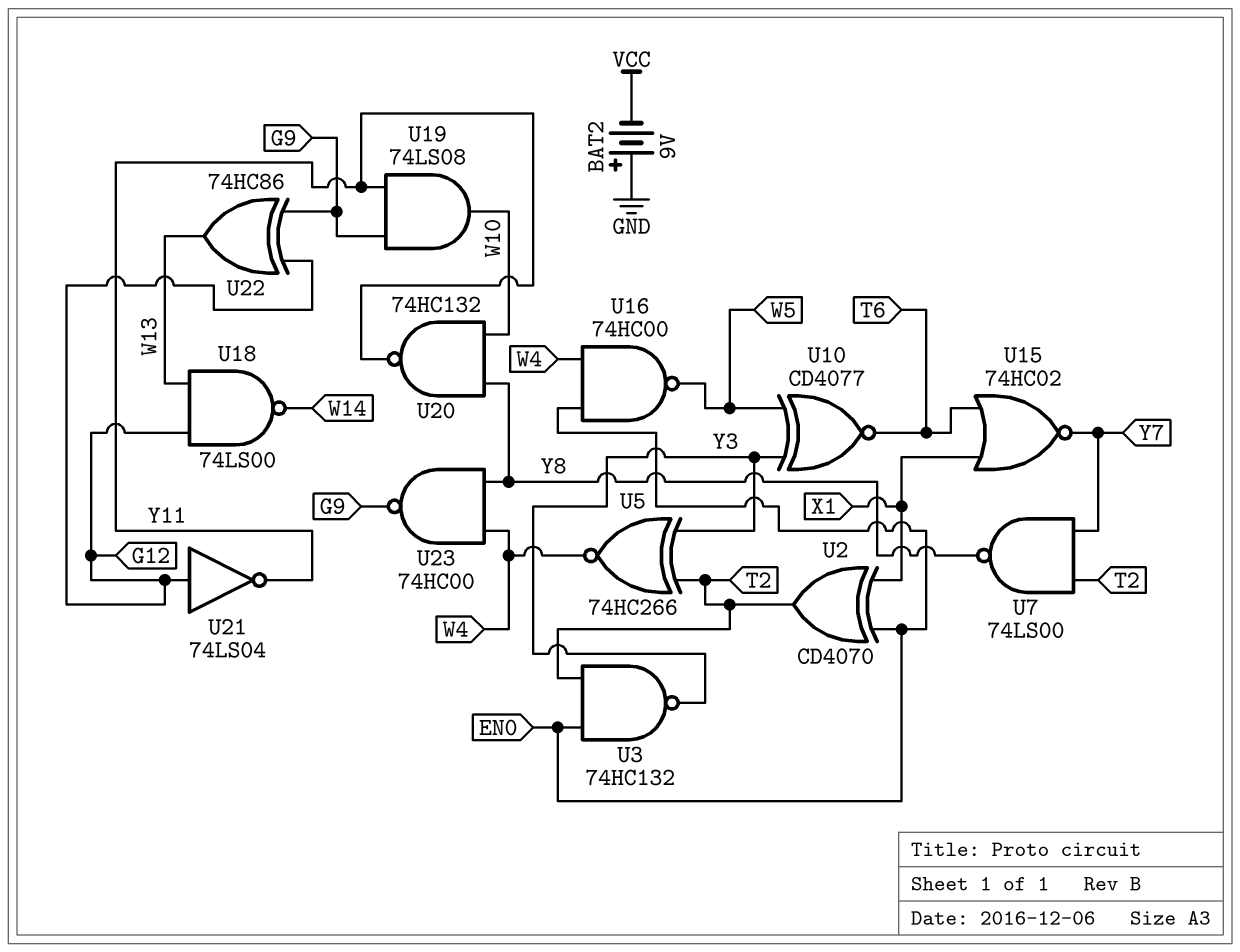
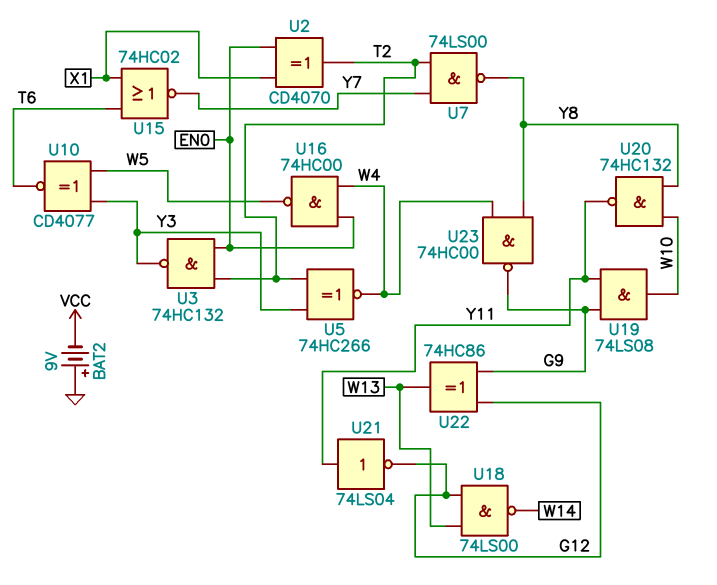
U21: NOT 74LS04 (in G12, out Y11) -> NOT 74LS04 (in Y11, out G12)

